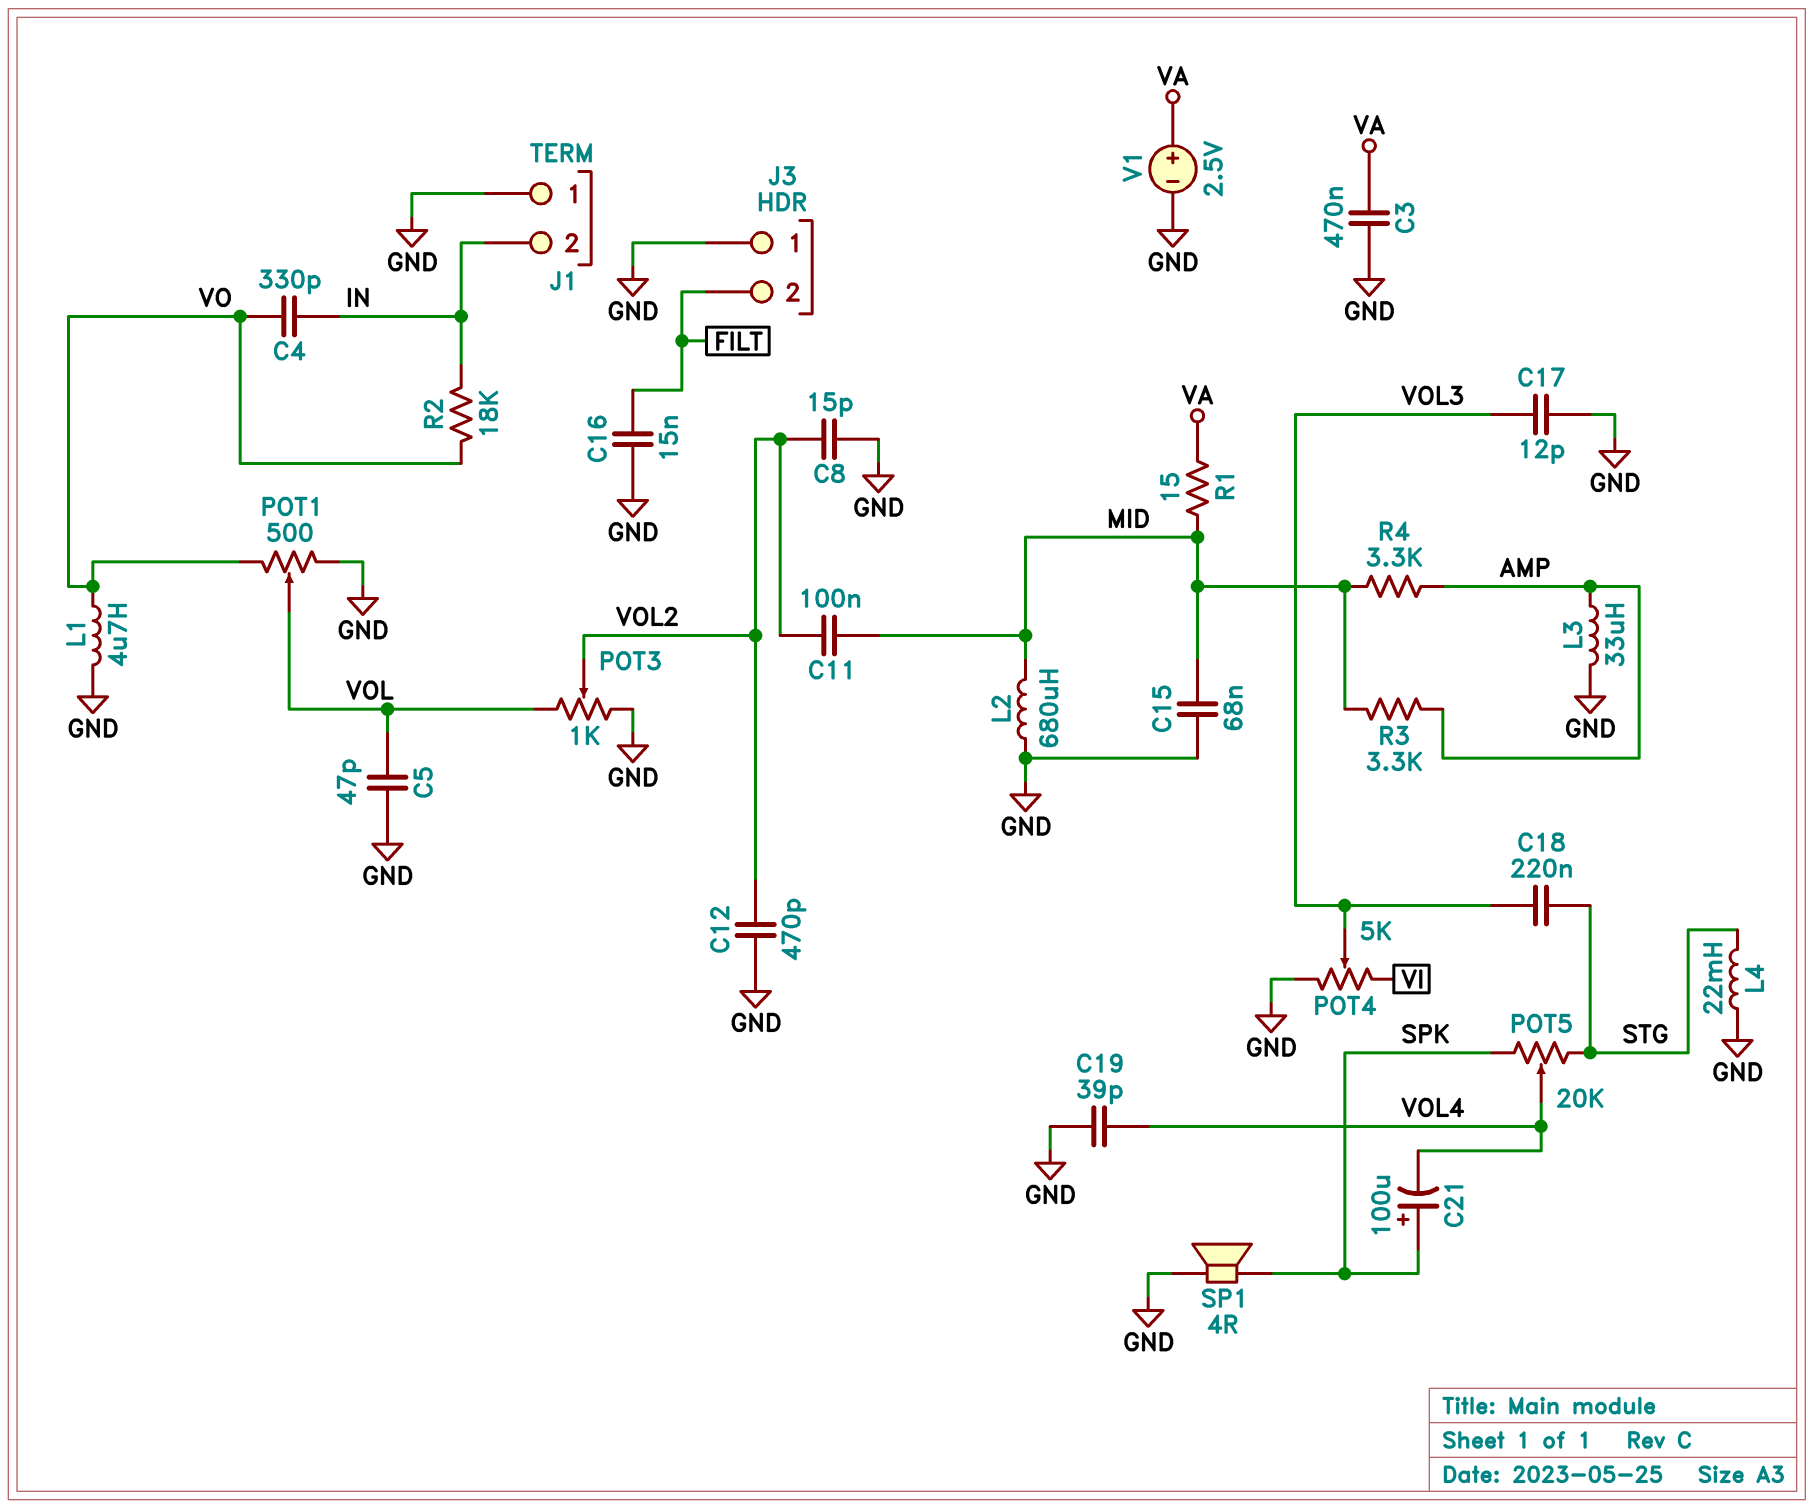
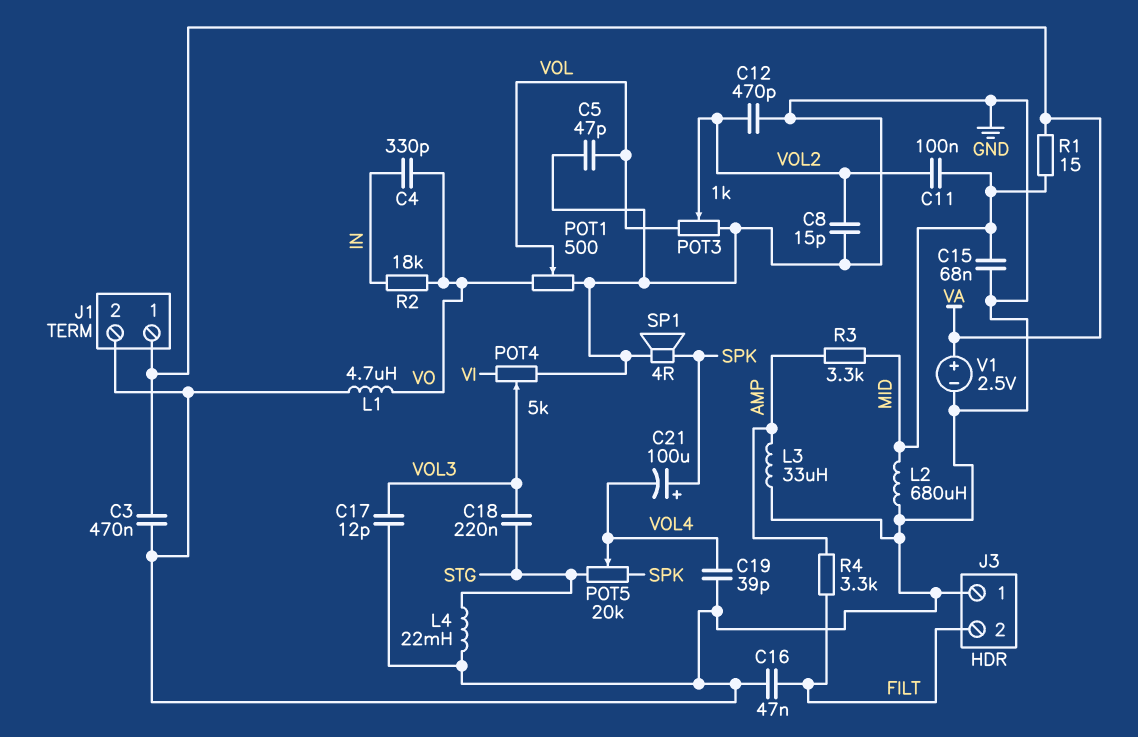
C16: 15nF (FILT, GND) -> 47nF (FILT, GND)
J1 pin 1: GND -> VA
J1 pin 2: IN -> GND
R4: 3.3k (AMP, MID) -> 3.3k (AMP, FILT)

